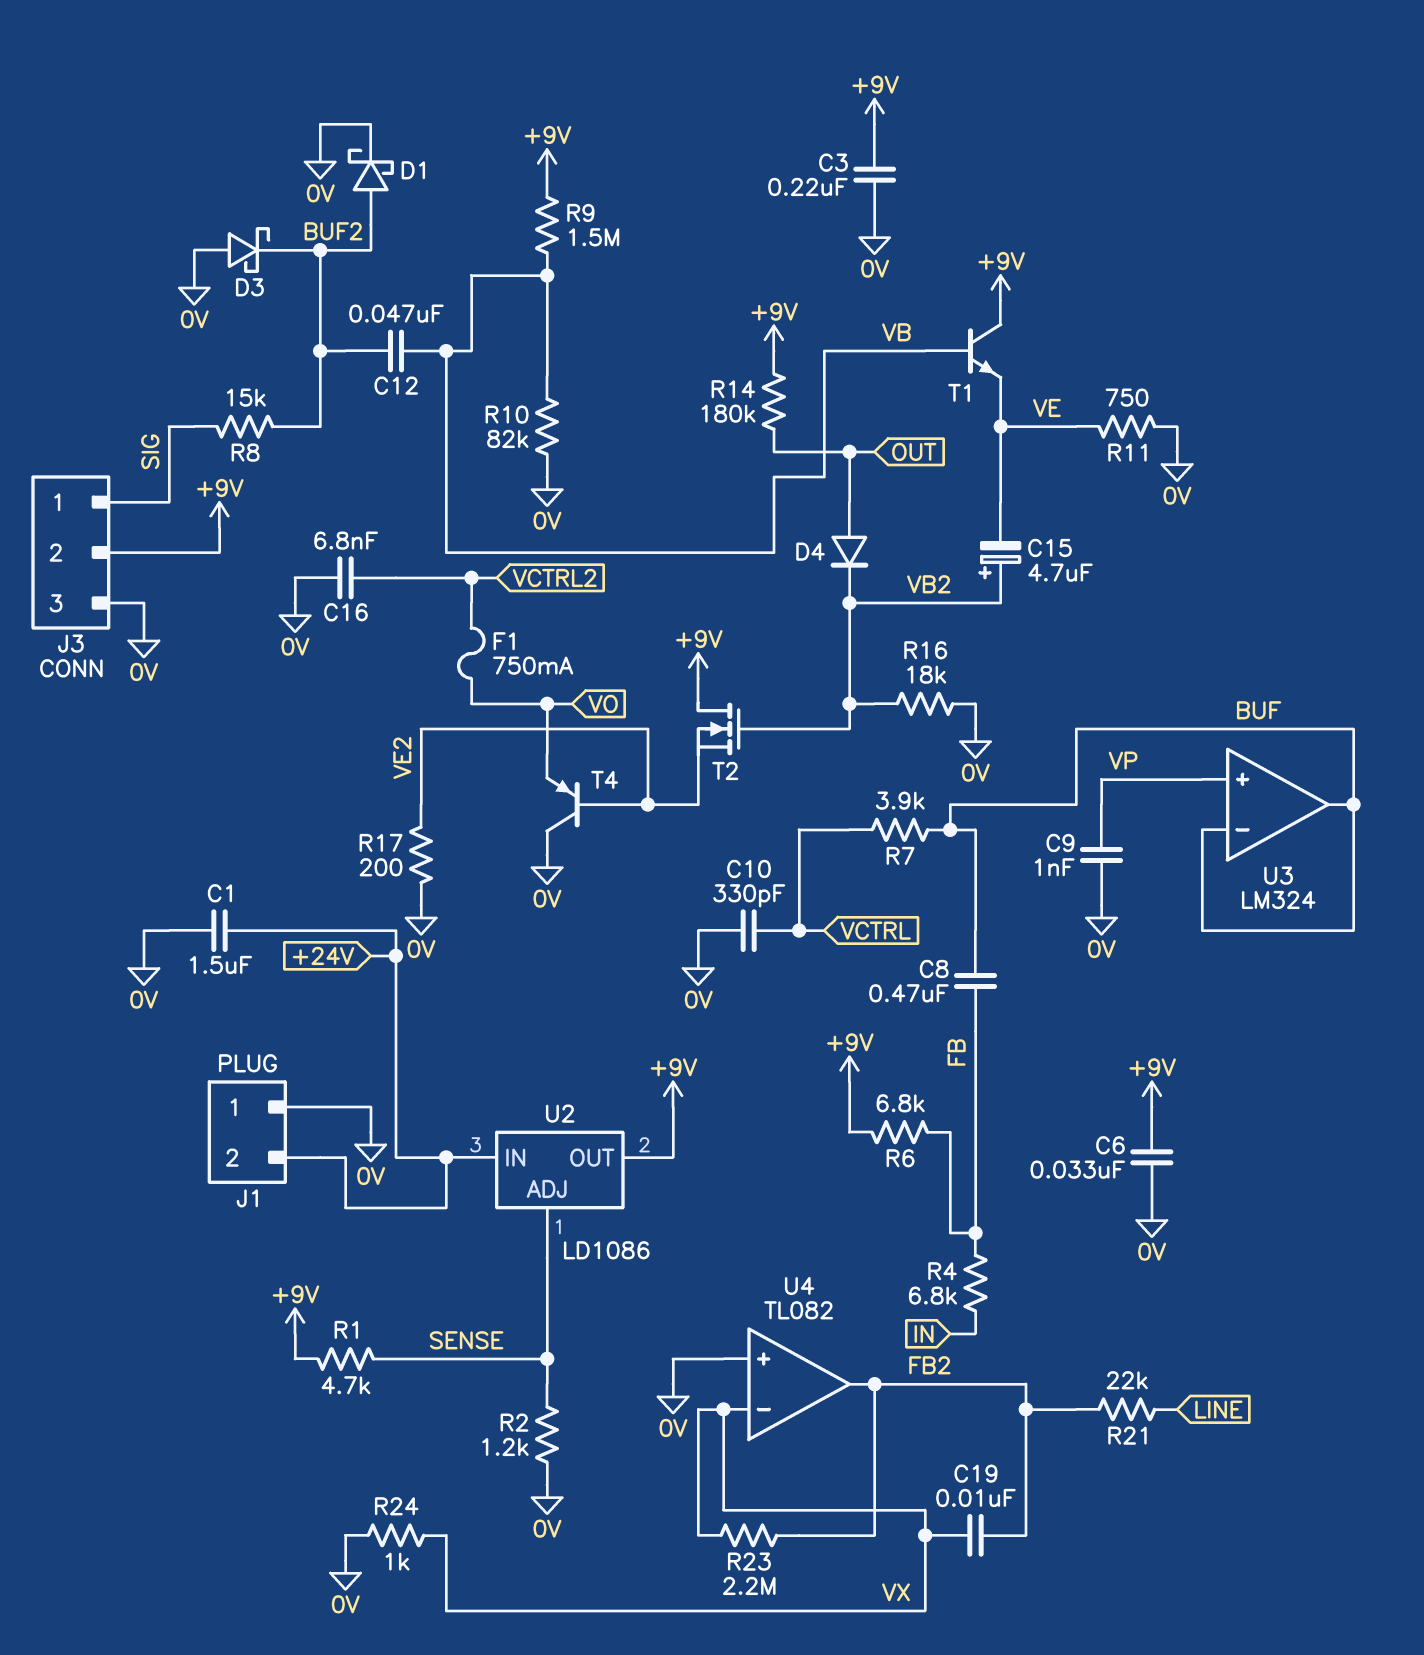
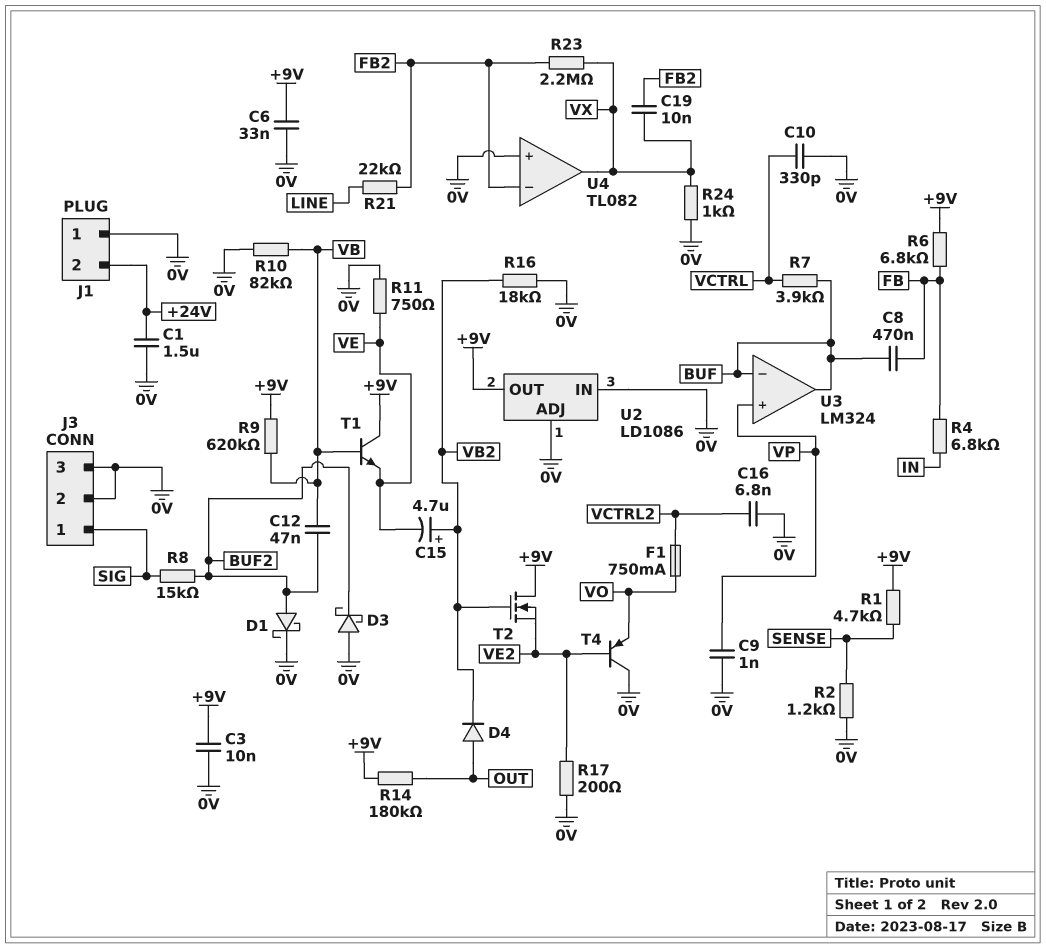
C3: 220nF (+9V, 0V) -> 10nF (+9V, 0V)
J3 pin 2: +9V -> 0V
R9: 1.5M (+9V, VB) -> 620k (+9V, VB)
U2 pin ADJ: SENSE -> 0V
U2 pin IN: +24V -> 0V
U4 pin in-: VX -> FB2
U4 pin out: FB2 -> VX

